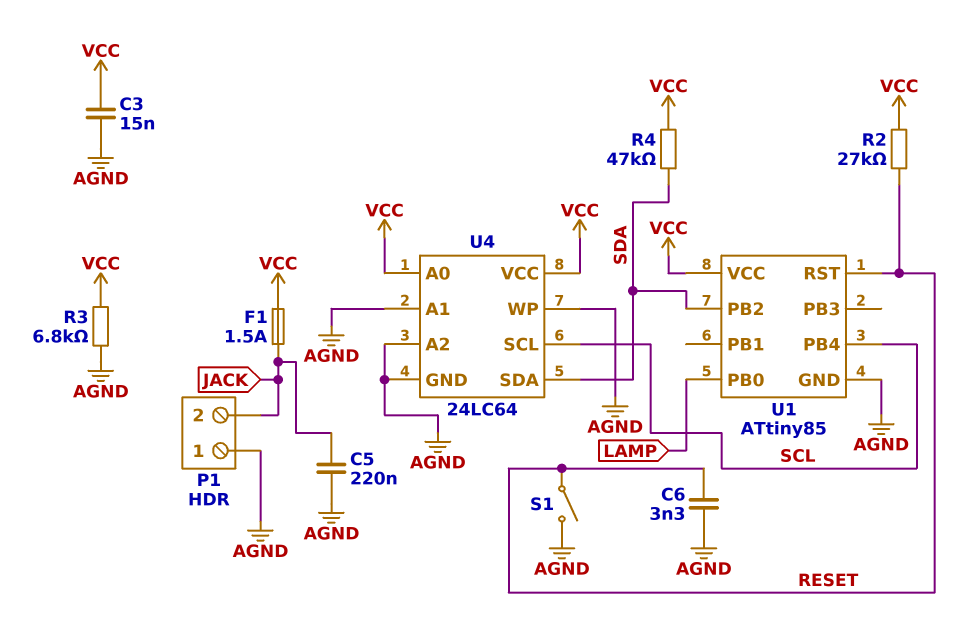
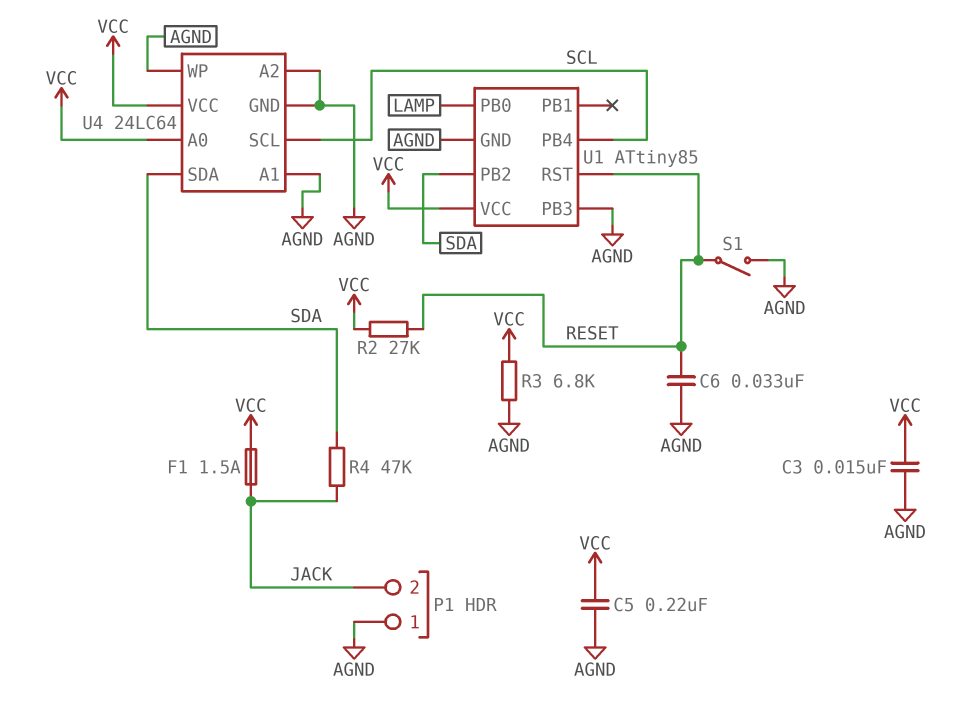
C5: 220nF (AGND, JACK) -> 220nF (AGND, VCC)
C6: 3.3nF (AGND, RESET) -> 33nF (AGND, RESET)
R4: 47k (SDA, VCC) -> 47k (JACK, SDA)
U1 pin PB3: none -> AGND

